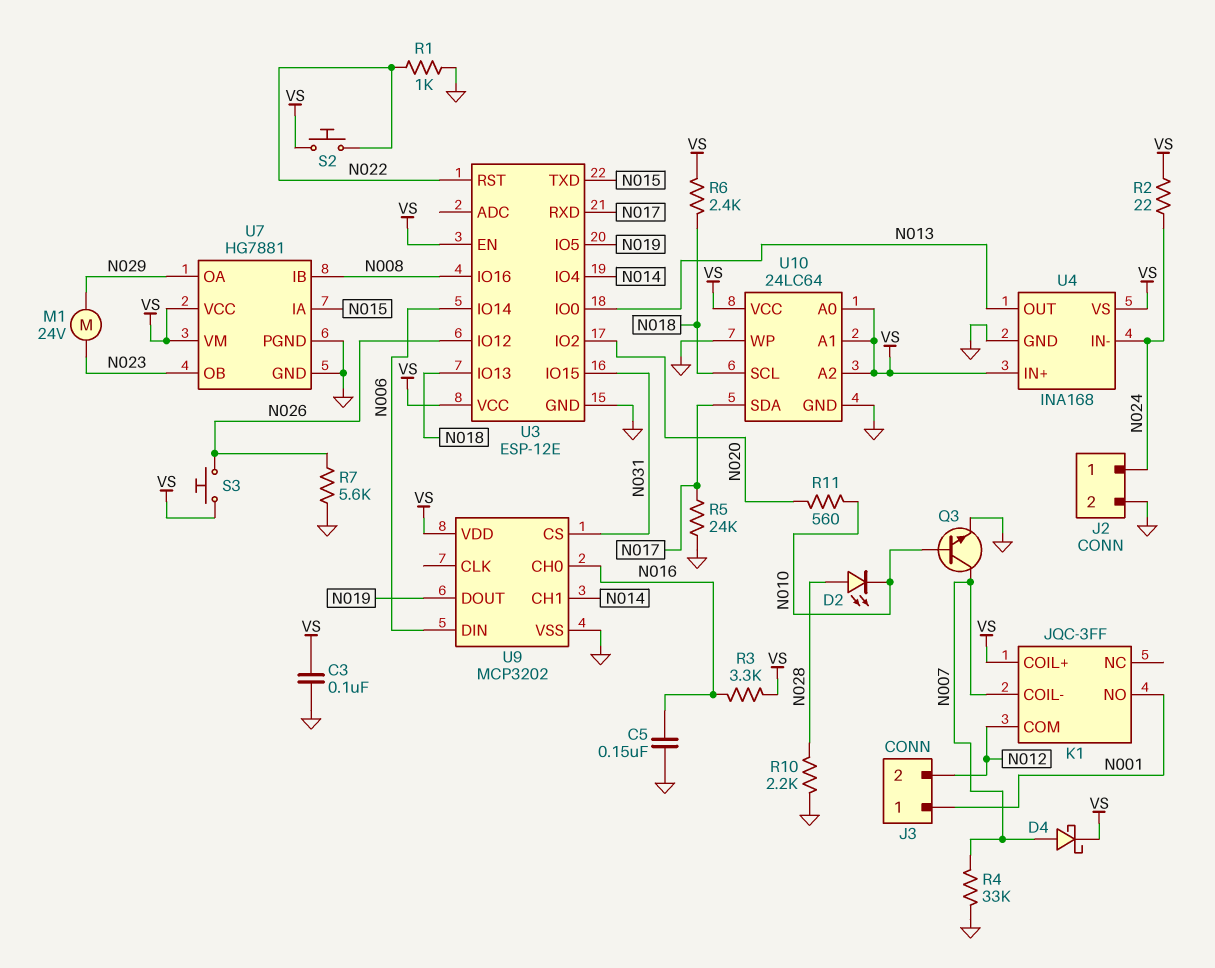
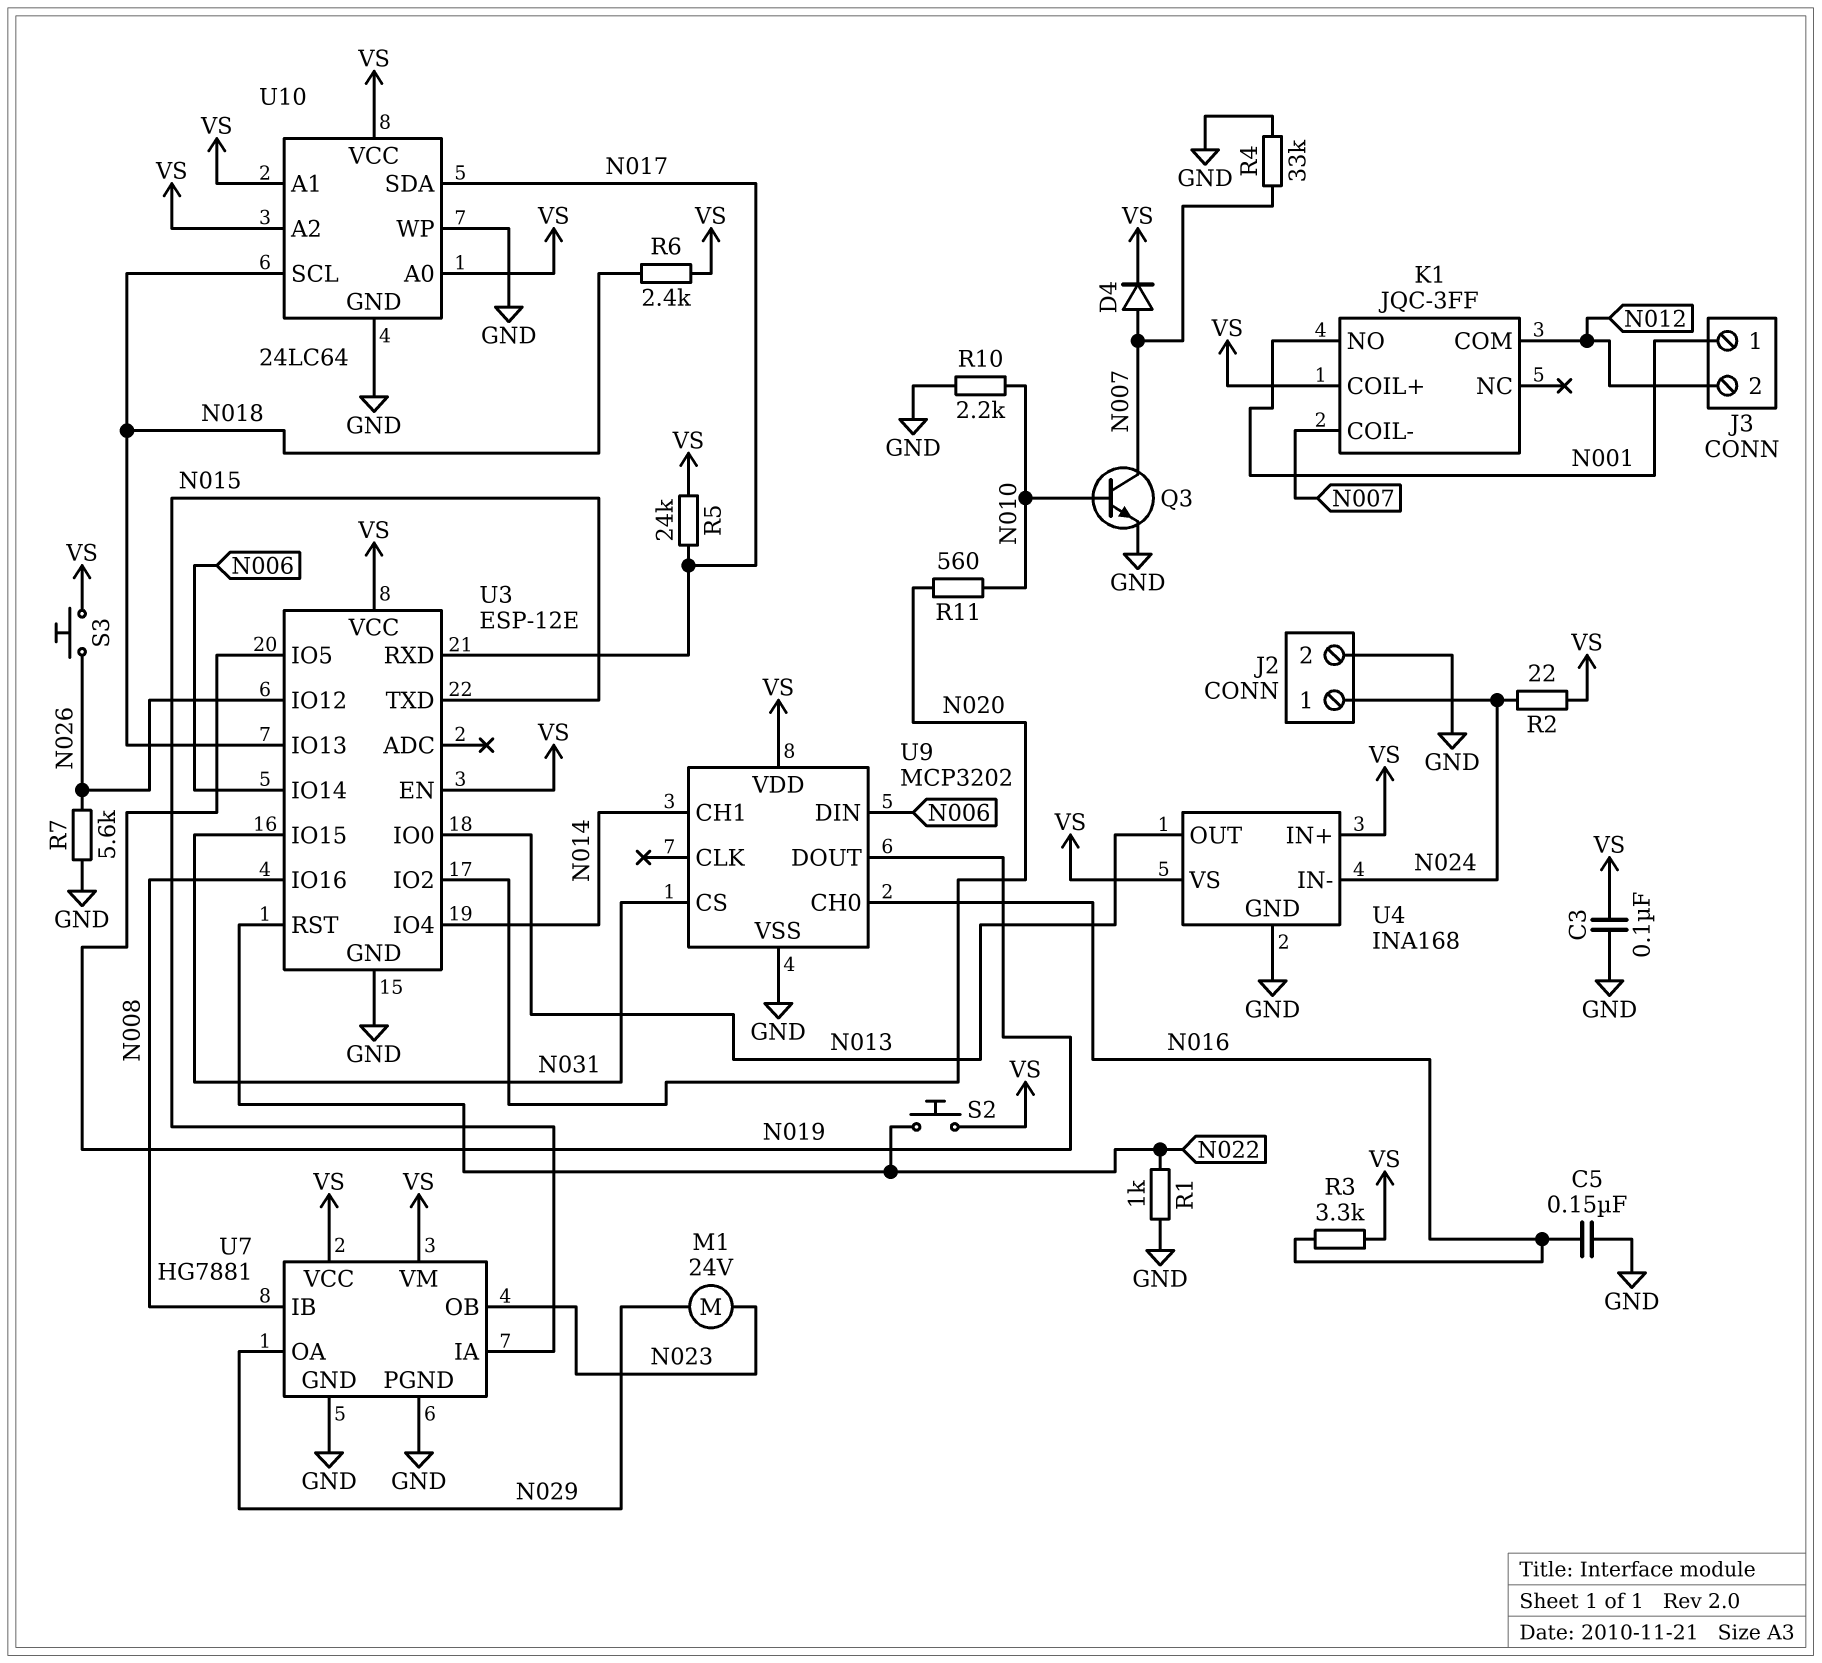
D2: LED (A N028, K N010) -> none
D4: schottky (A N007, K VS) -> diode (A N007, K VS)
R5: 24k (GND, N017) -> 24k (N017, VS)
R10: 2.2k (GND, N028) -> 2.2k (GND, N010)

